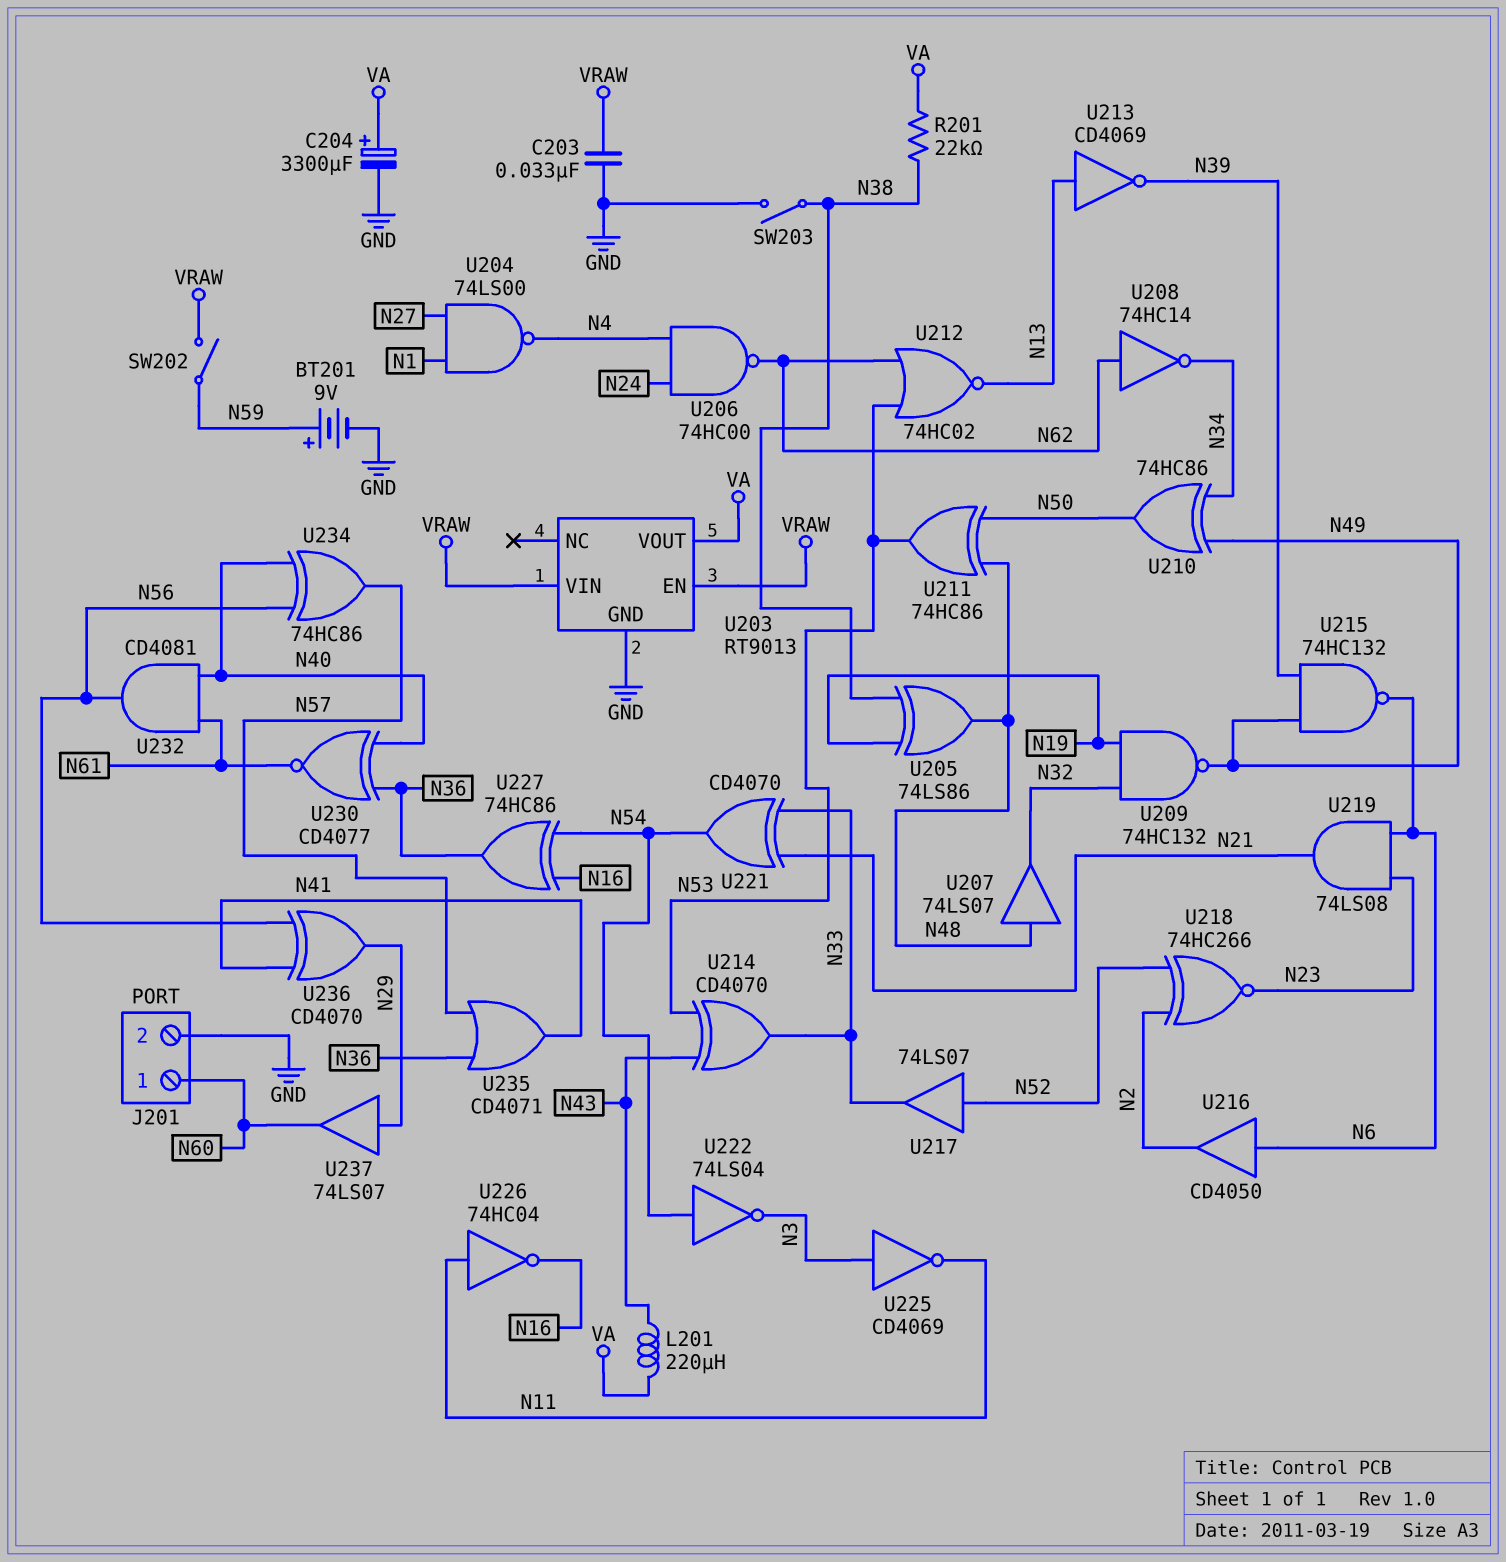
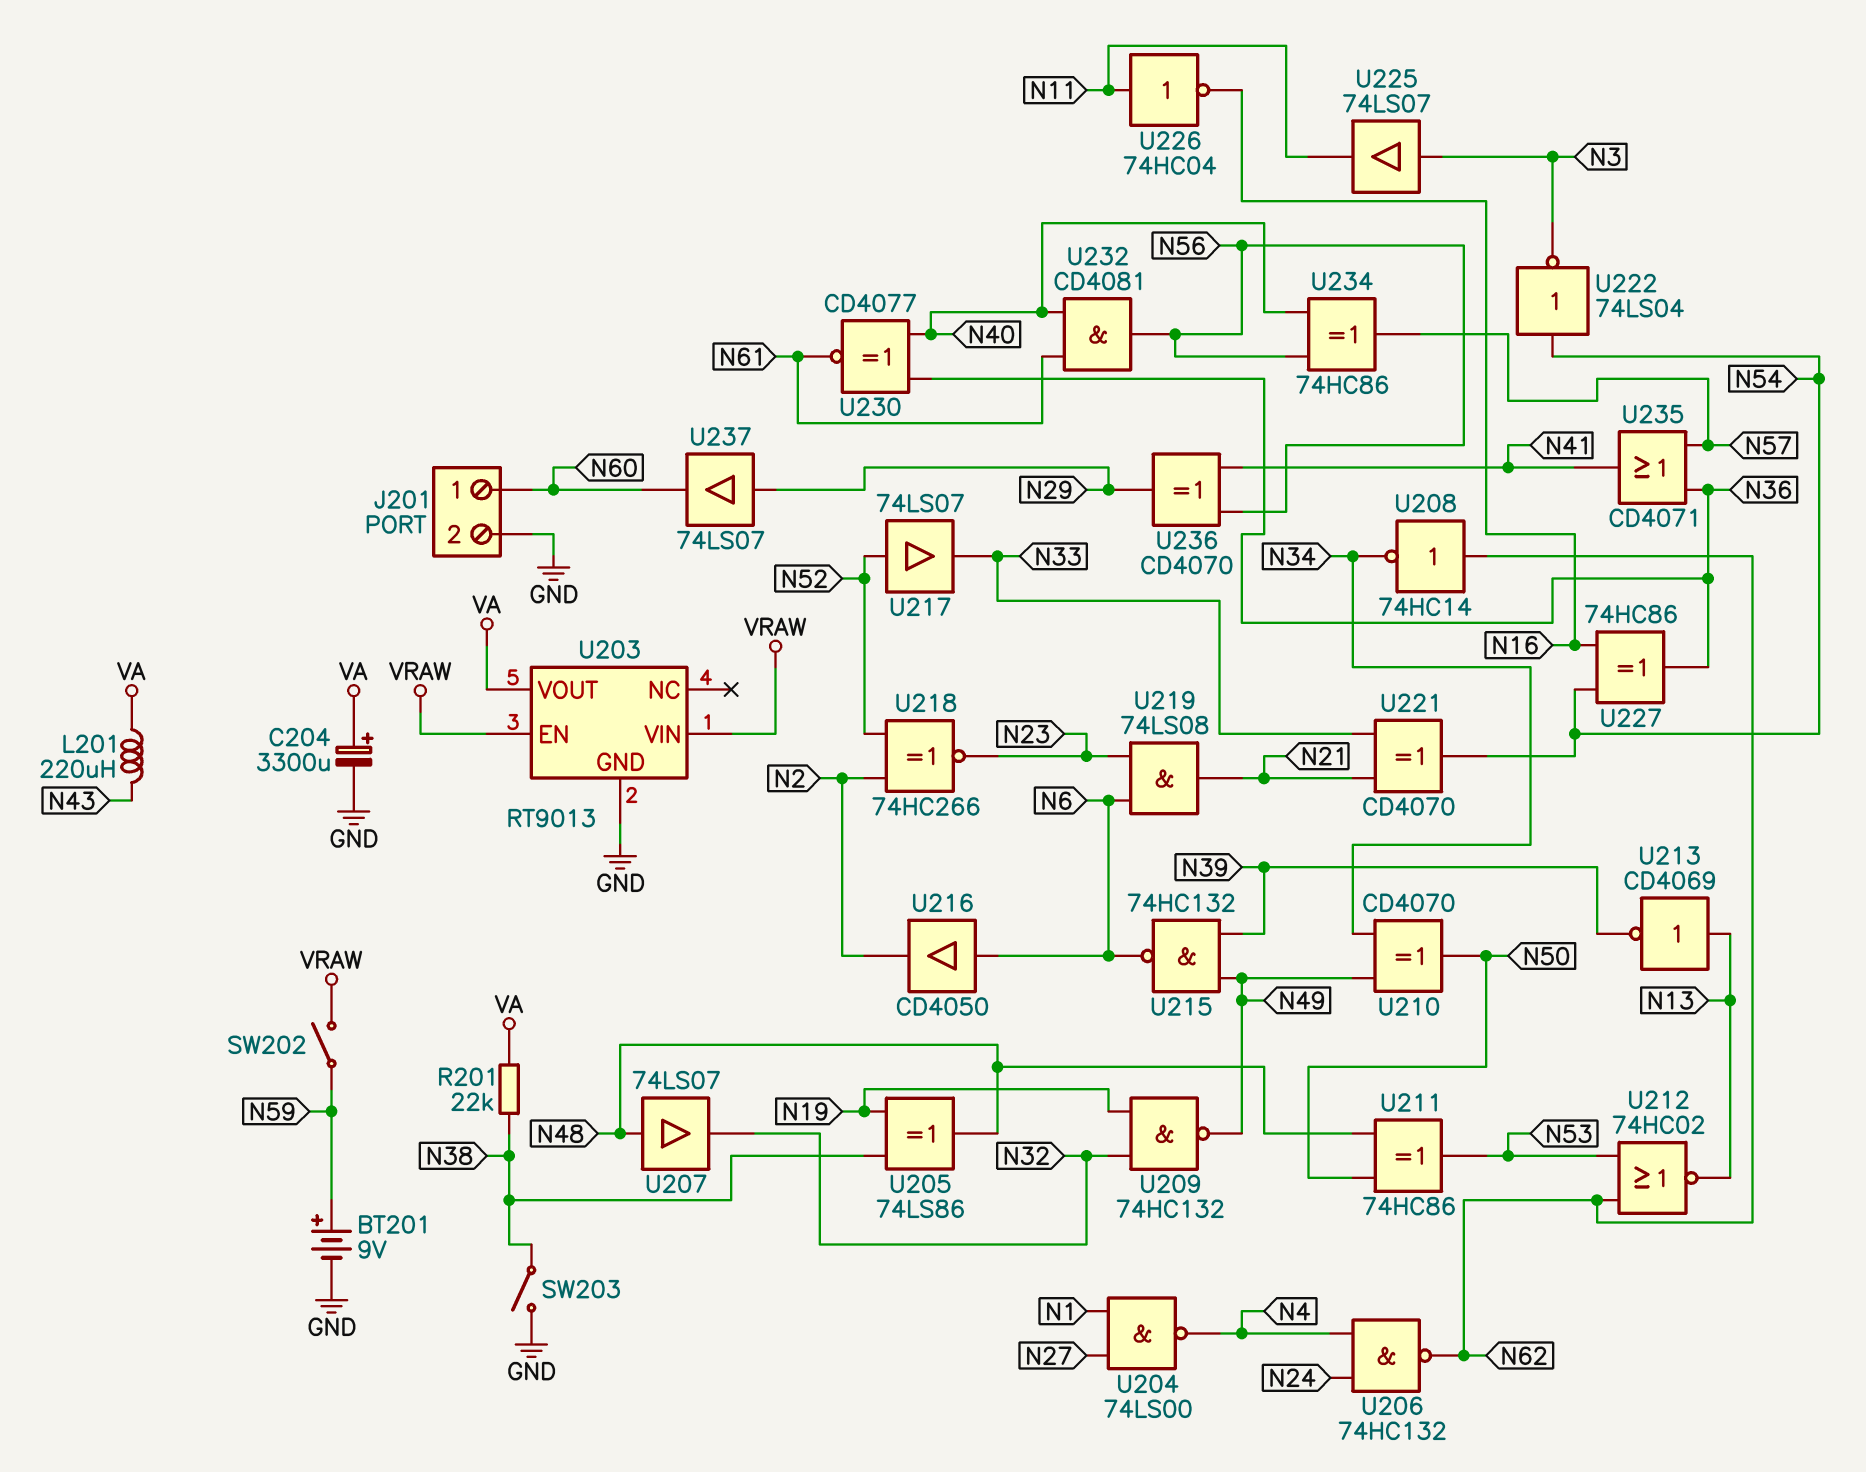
C203: 33nF (GND, VRAW) -> none
U206: NAND 74HC00 (in N4, in N24, out N62) -> NAND 74HC132 (in N4, in N24, out N62)
U210: XOR 74HC86 (in N34, in N49, out N50) -> XOR CD4070 (in N34, in N49, out N50)
U214: XOR CD4070 (in N43, in N53, out N33) -> none
U225: NOT CD4069 (in N3, out N11) -> buffer 74LS07 (in N3, out N11)

